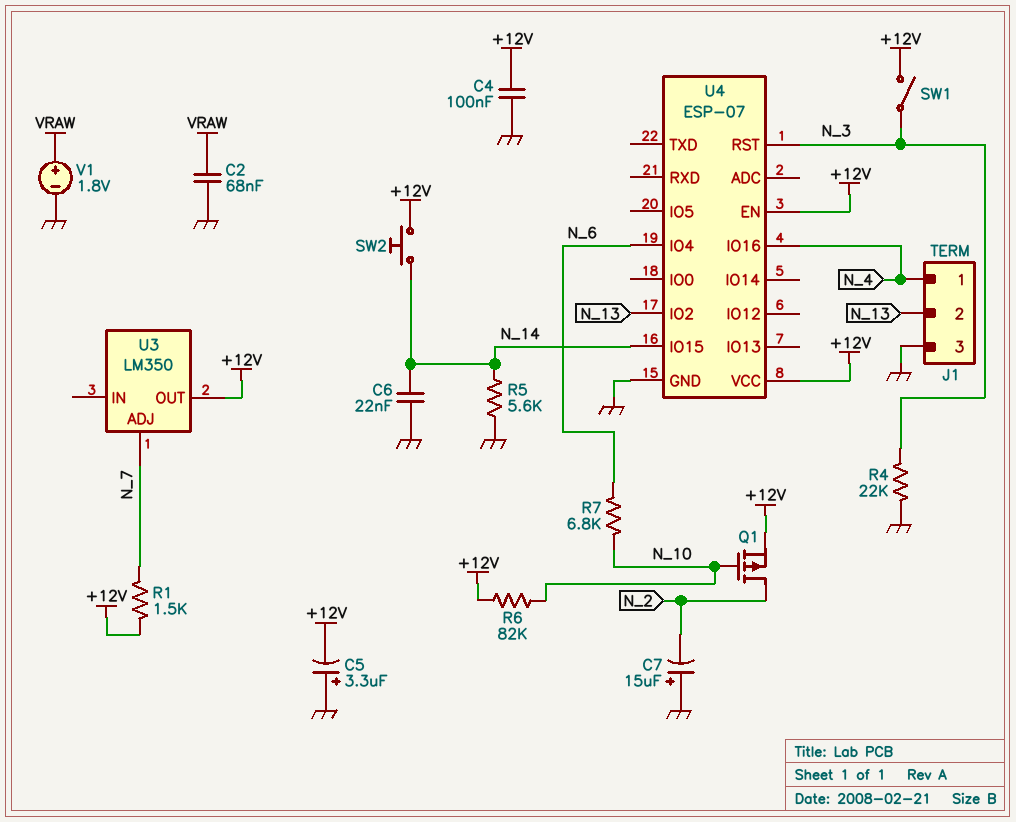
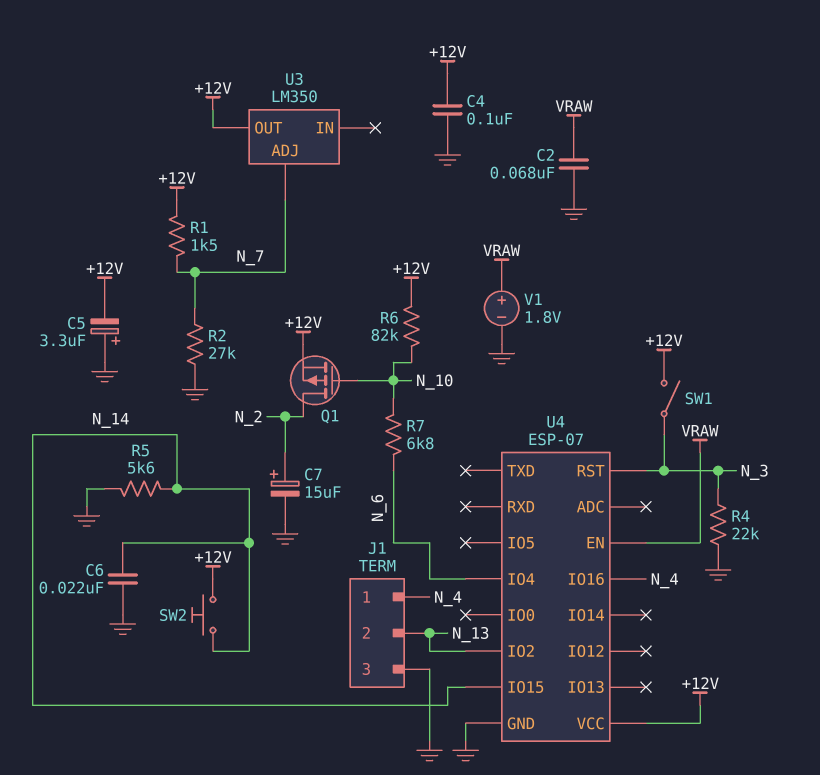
C7: 15uF (plus GND, minus N_2) -> 15uF (plus N_2, minus GND)
R2: none -> 27k (GND, N_7)
U4 pin EN: +12V -> VRAW

